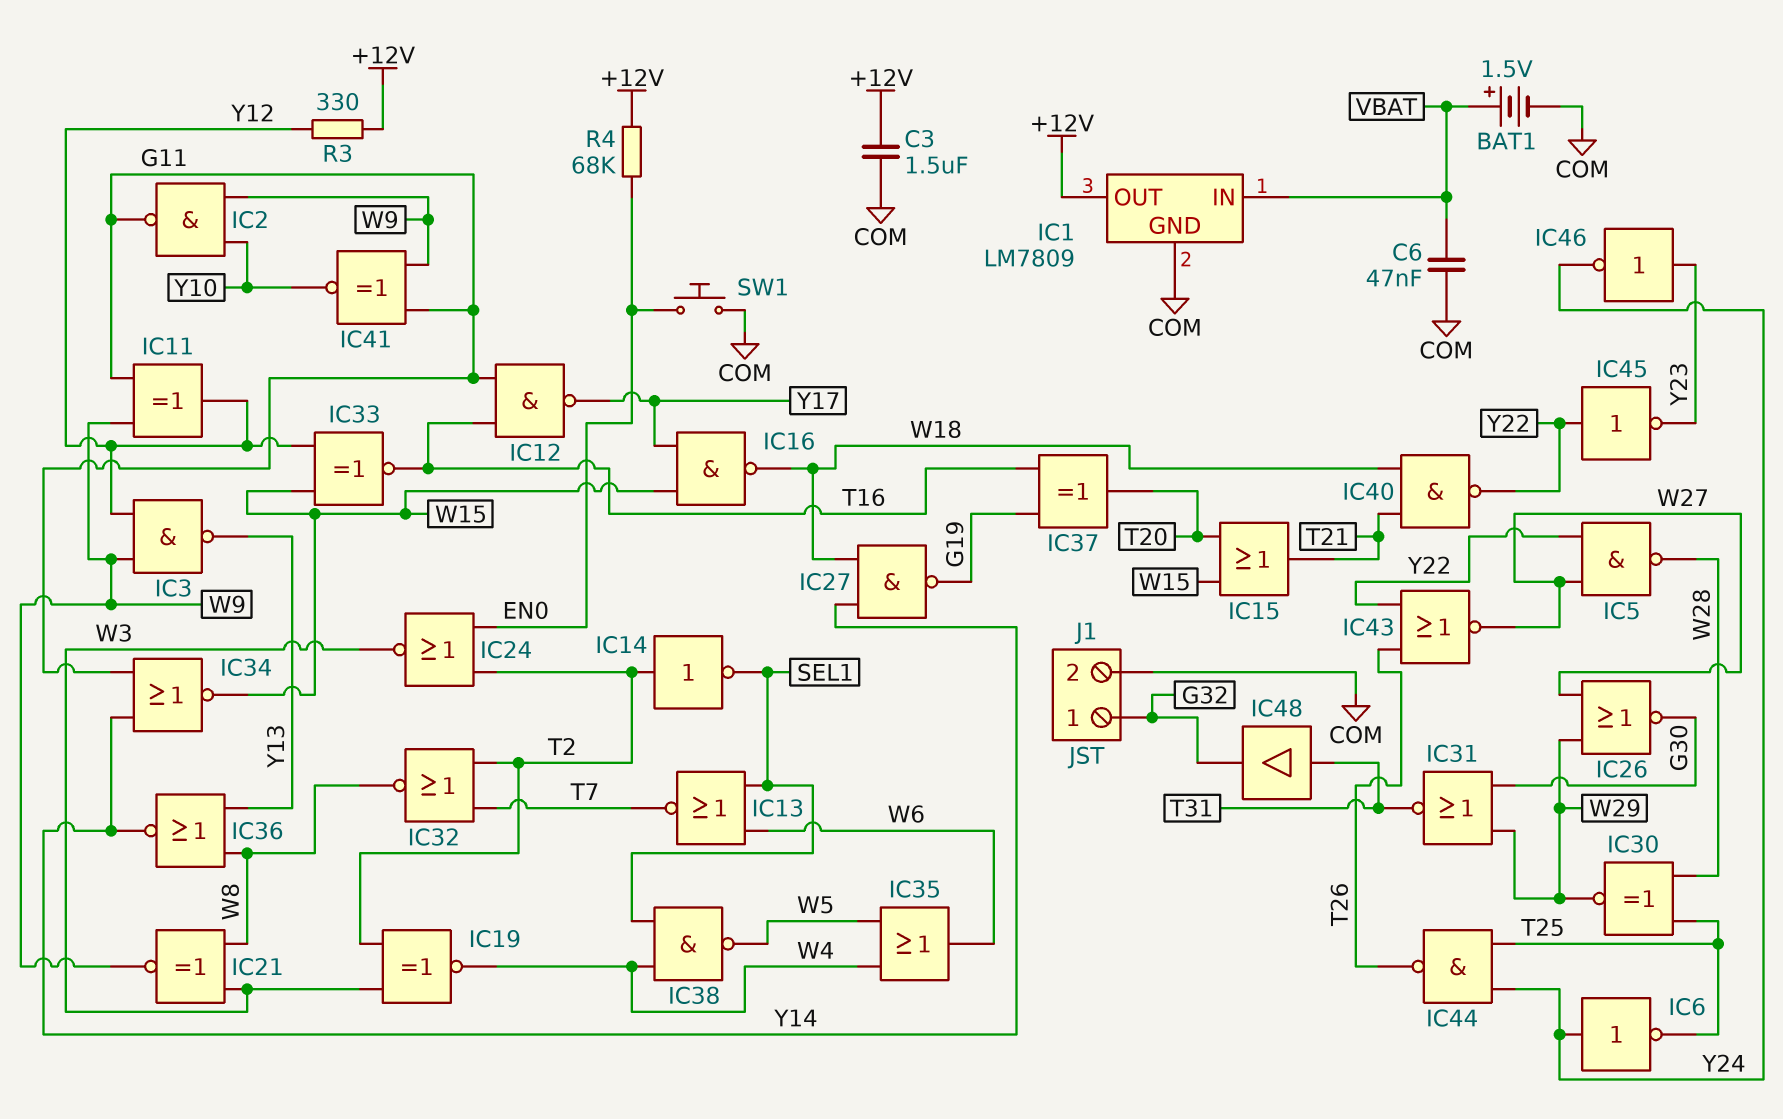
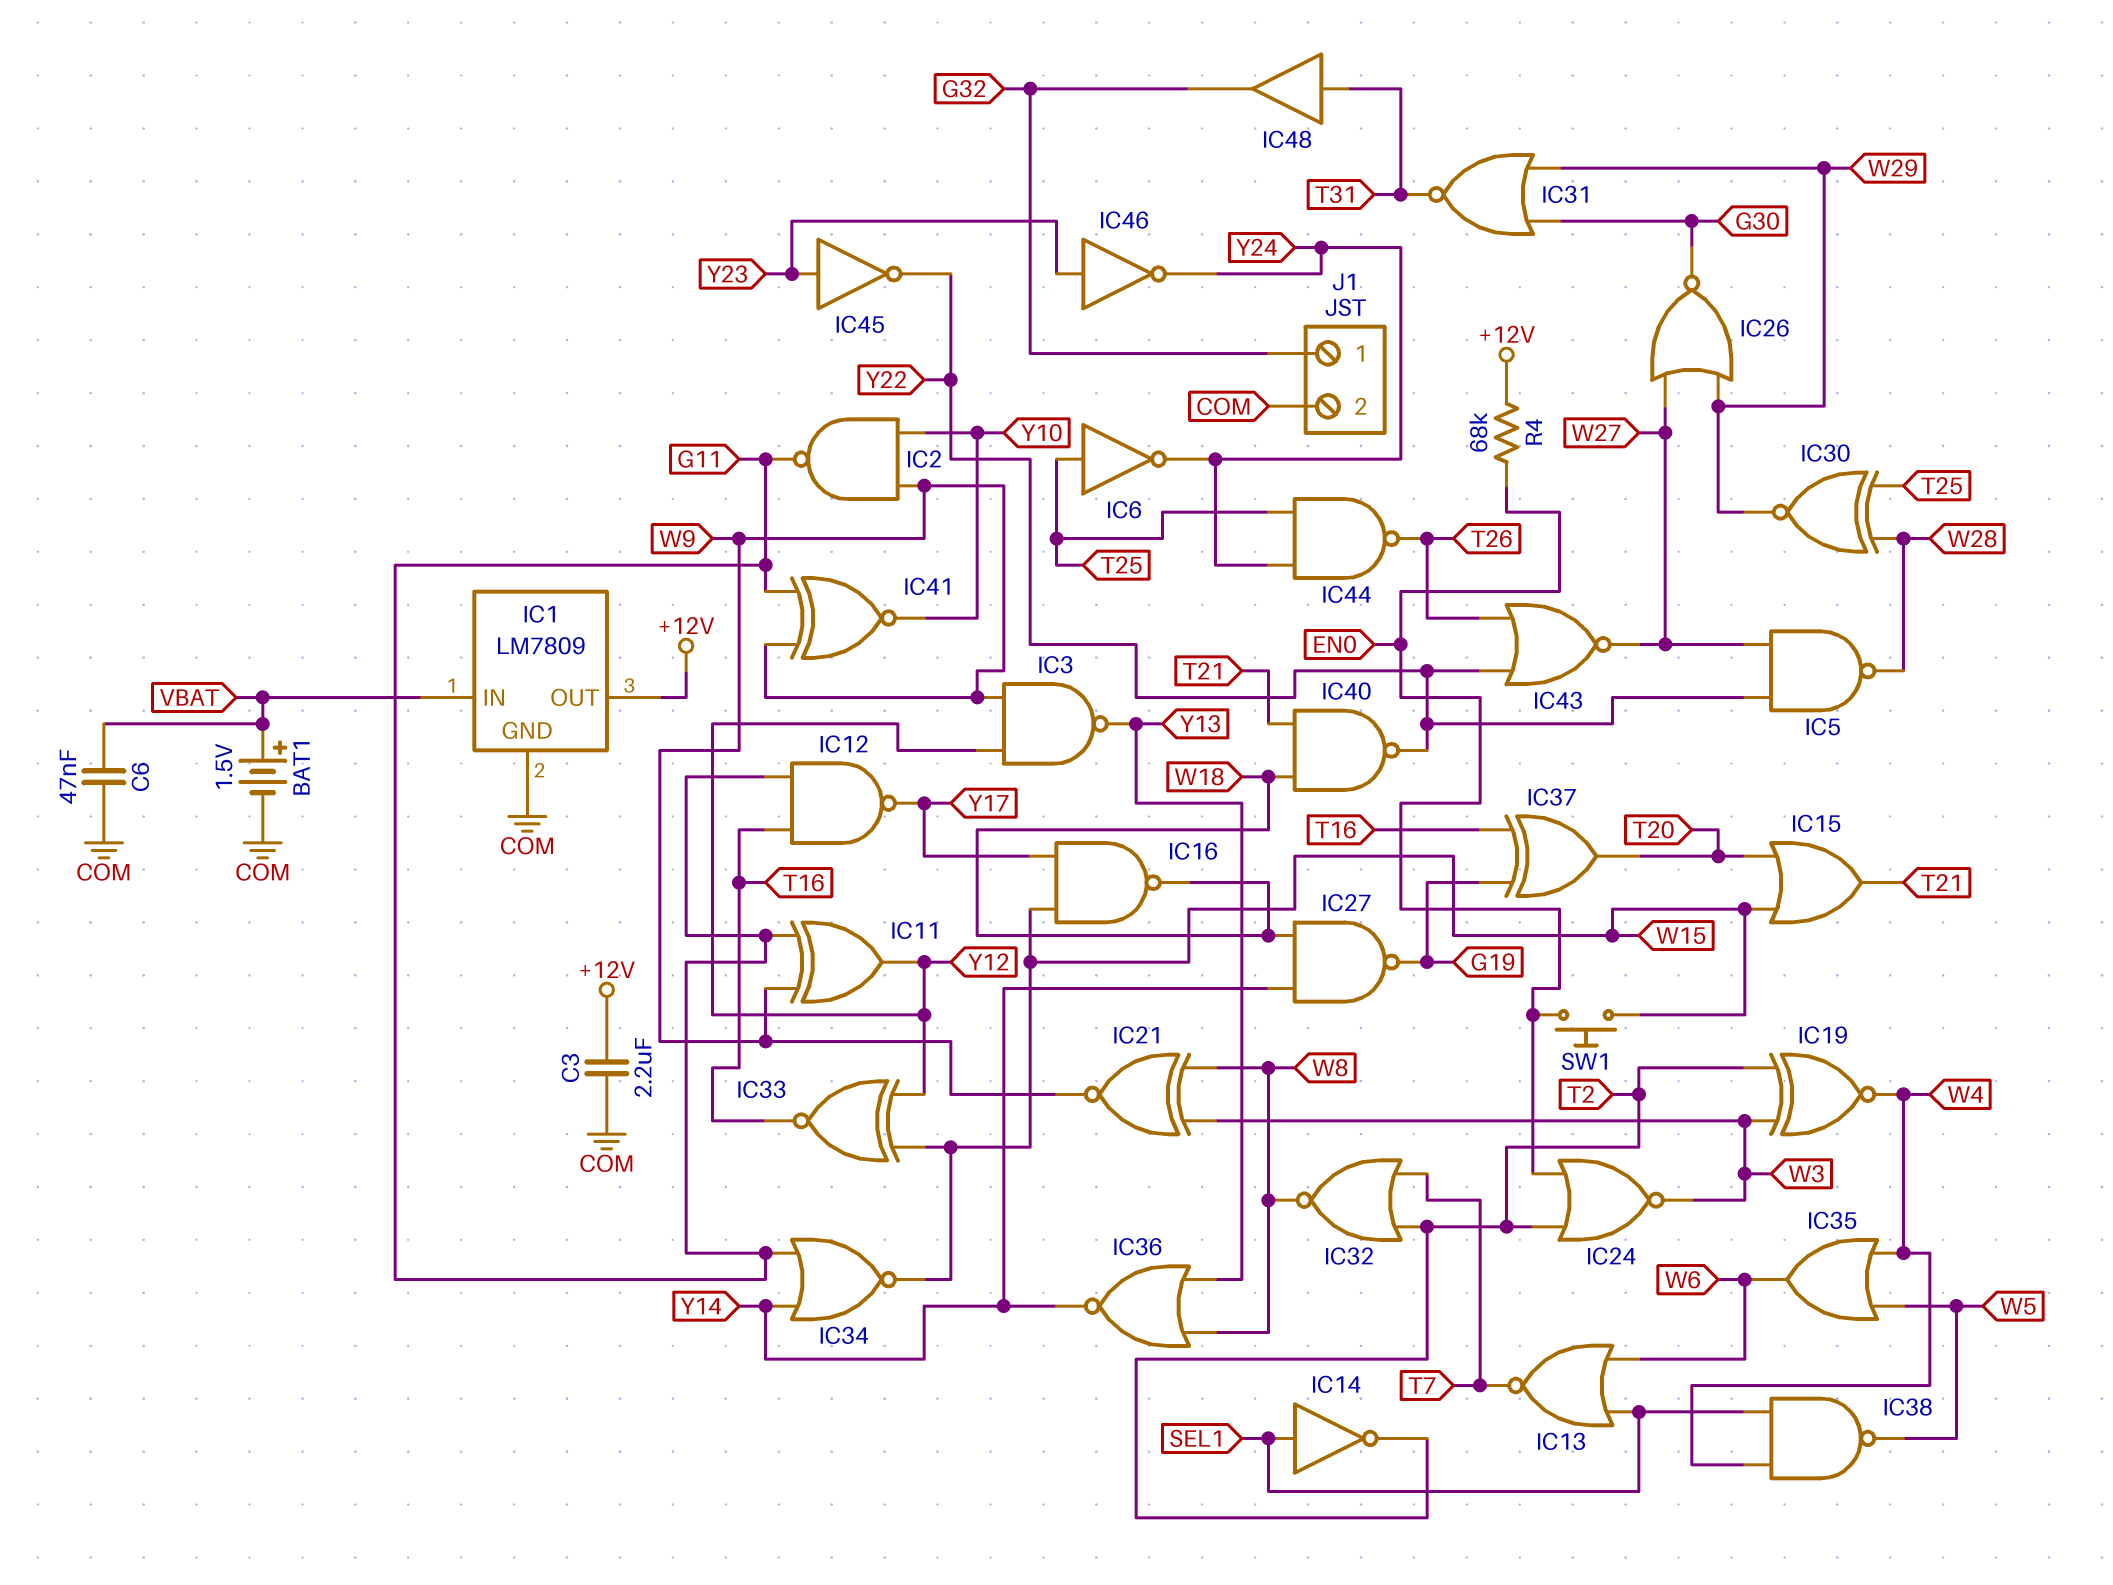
C3: 1.5uF (+12V, COM) -> 2.2uF (+12V, COM)
IC6: NOT (in Y24, out T25) -> NOT (in T25, out Y24)
IC14: NOT (in T2, out SEL1) -> NOT (in SEL1, out T2)
IC45: NOT (in Y22, out Y23) -> NOT (in Y23, out Y22)
R3: 330 (+12V, Y12) -> none
SW1: button (COM, EN0) -> button (EN0, W15)

